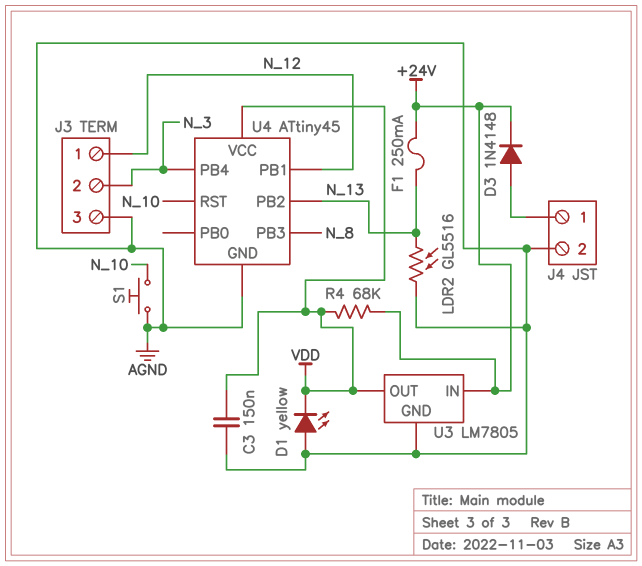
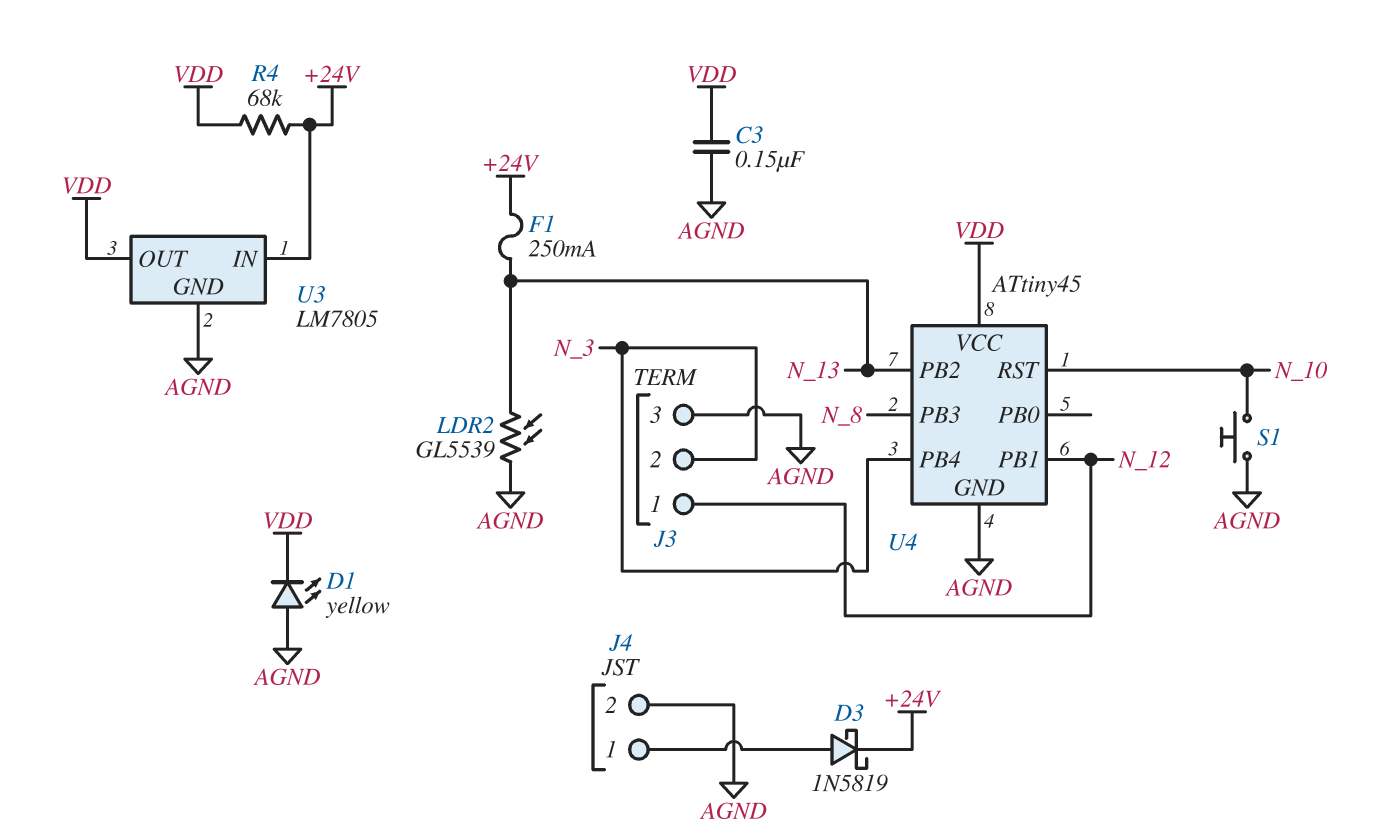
D3: diode 1N4148 (A J4/1, K +24V) -> schottky 1N5819 (A J4/1, K +24V)
LDR2: GL5516 (AGND, N_13) -> GL5539 (AGND, N_13)

